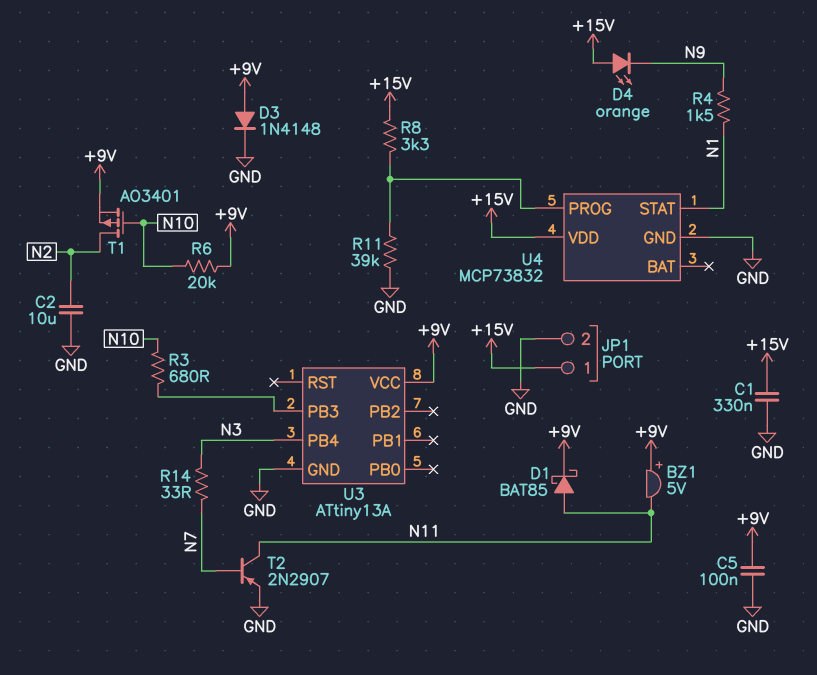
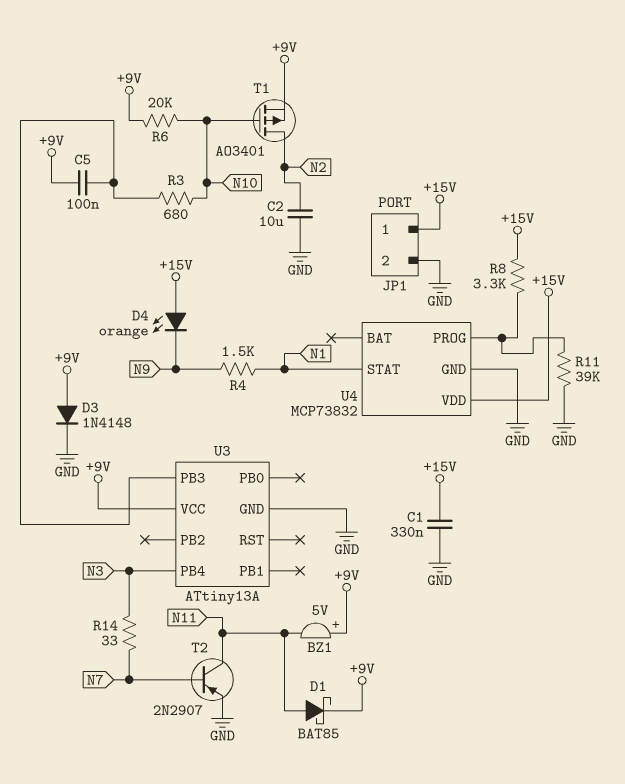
C5: 100nF (+9V, GND) -> 100nF (+9V, U3/PB3)

